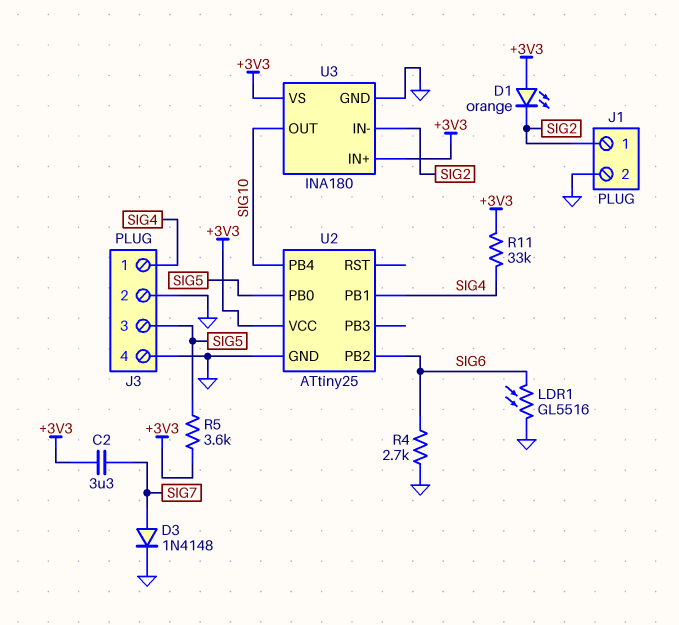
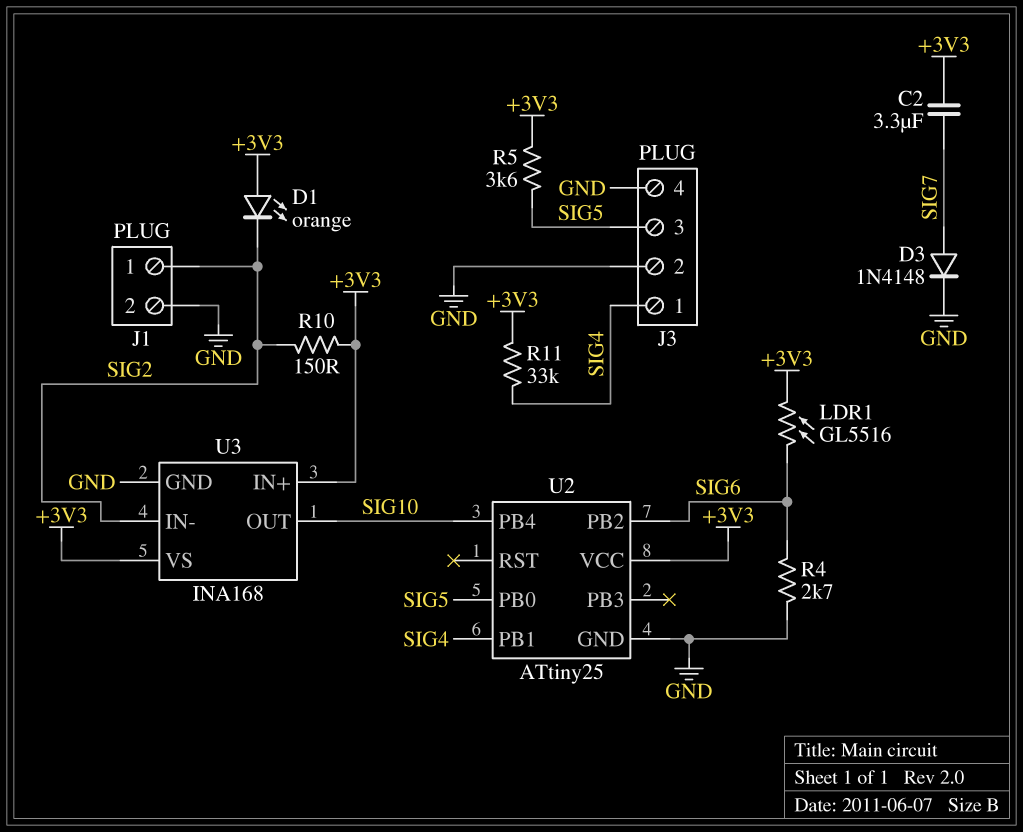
LDR1: GL5516 (GND, SIG6) -> GL5516 (+3V3, SIG6)
R10: none -> 150 (+3V3, SIG2)
U3: INA180 -> INA168

